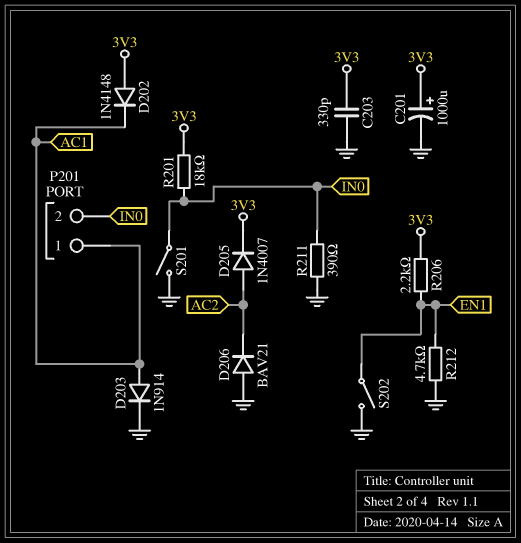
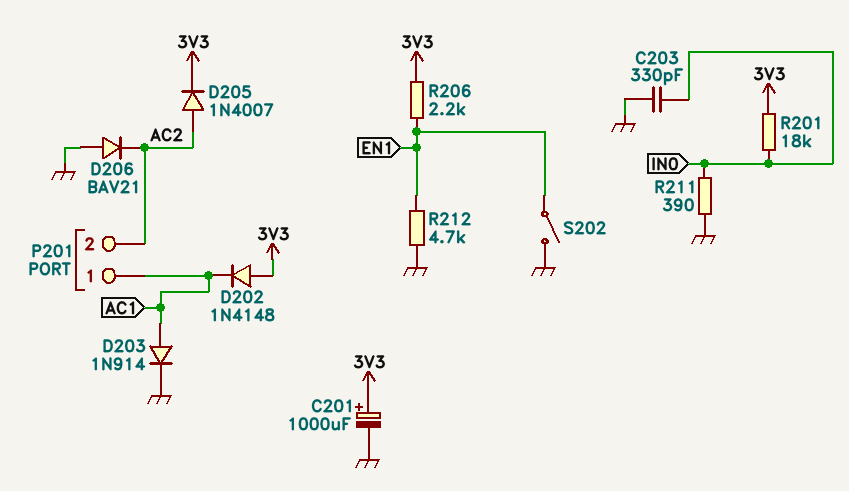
C203: 330pF (3V3, GND) -> 330pF (GND, IN0)
P201 pin 2: IN0 -> AC2
S201: switch (GND, IN0) -> none

